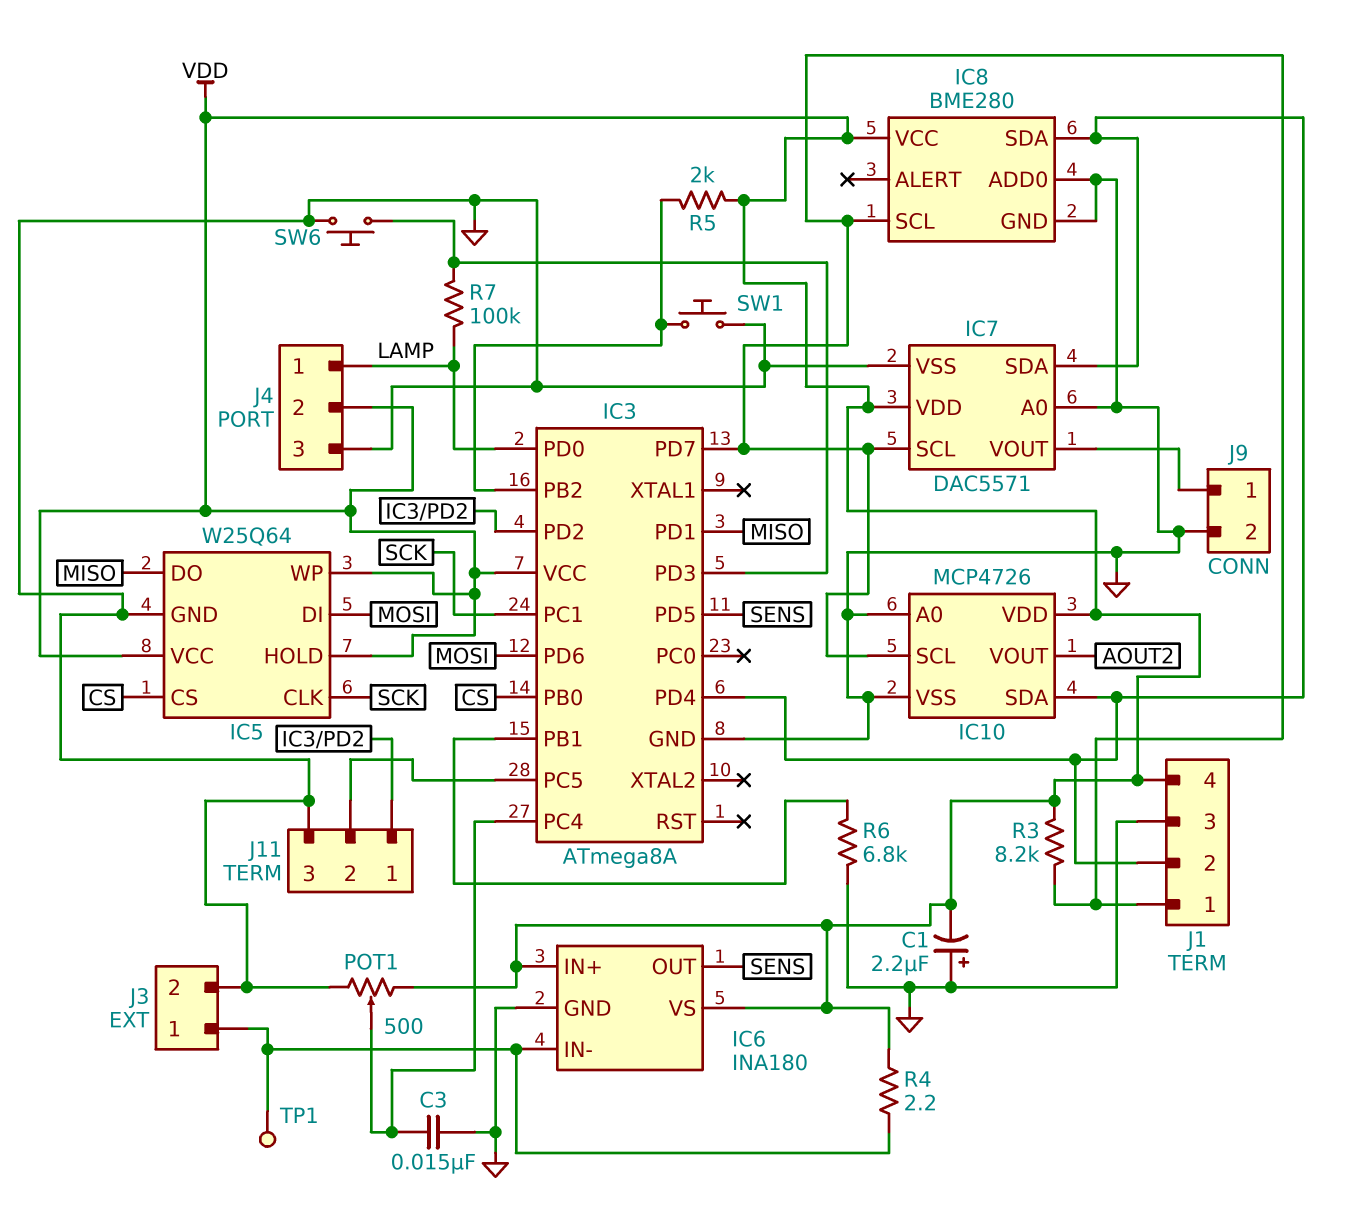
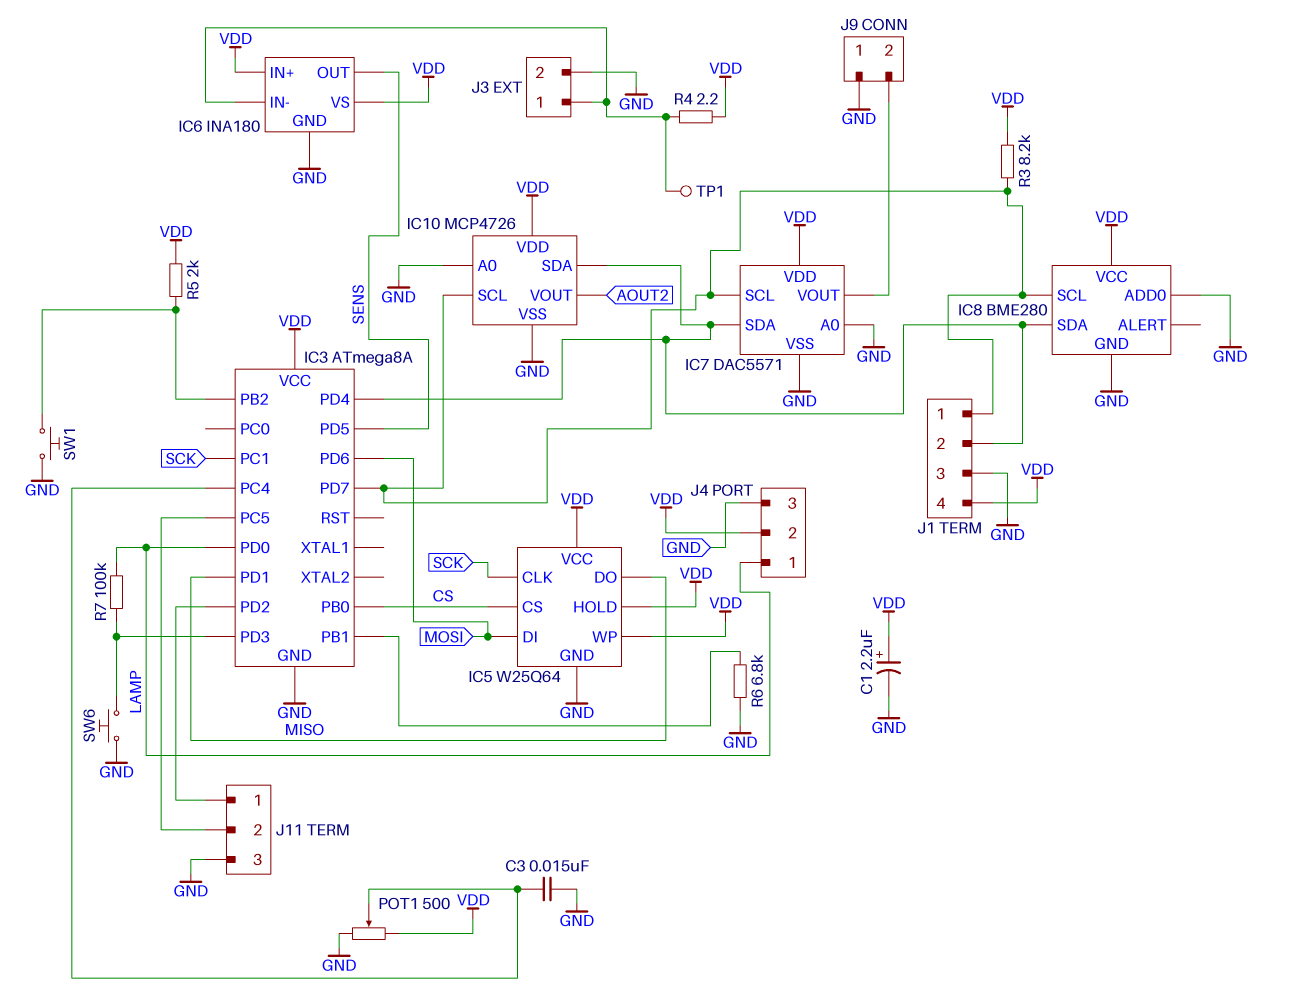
C1: 2.2uF (plus GND, minus VDD) -> 2.2uF (plus VDD, minus GND)
J9 pin 1: IC7/VOUT -> GND
J9 pin 2: GND -> IC7/VOUT

